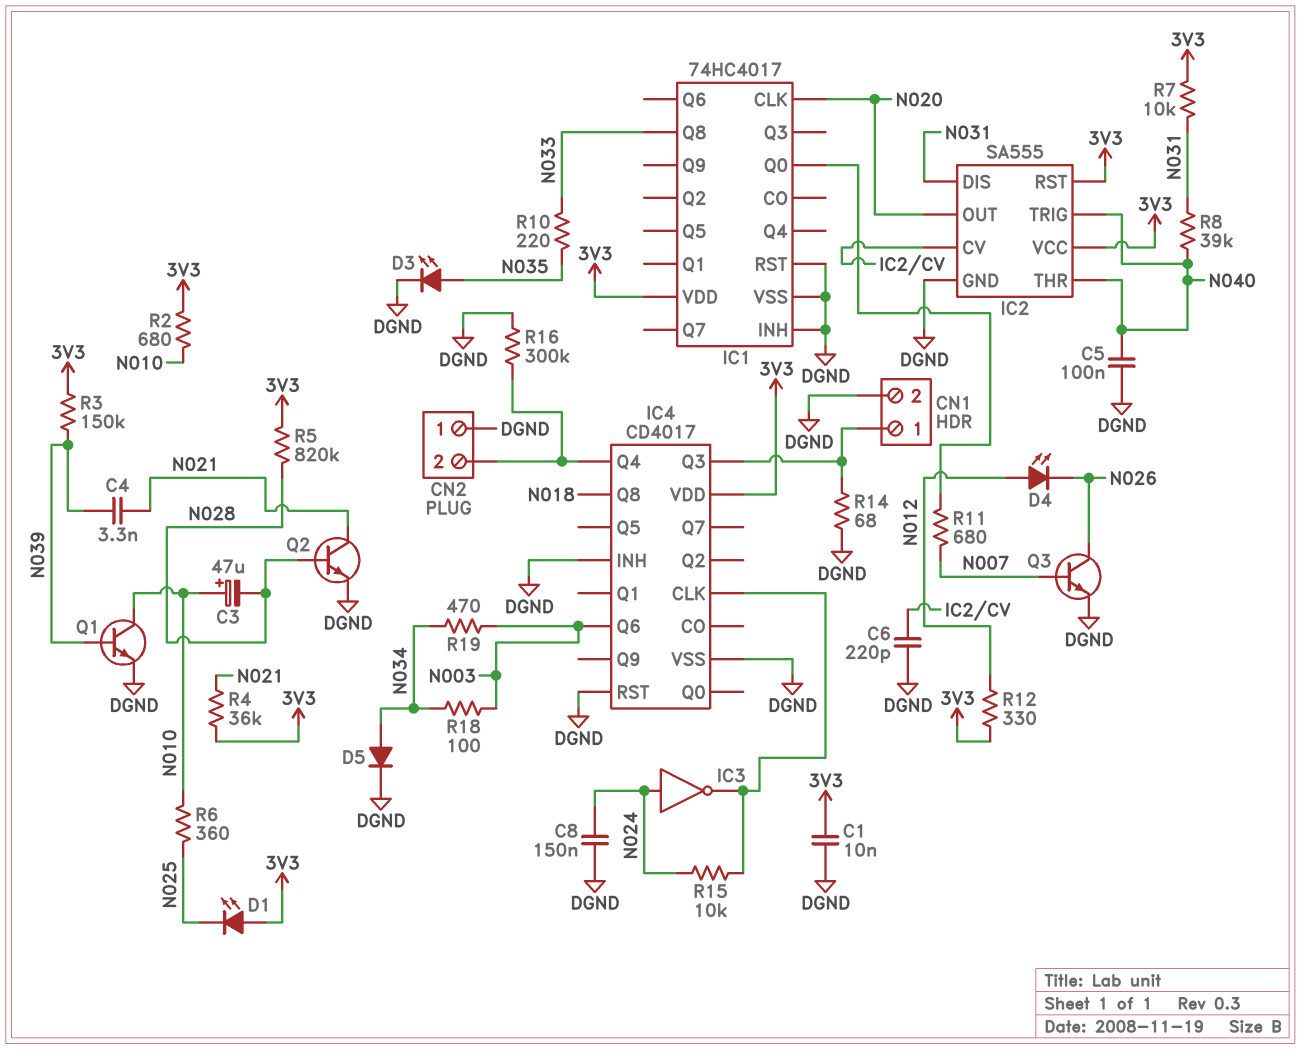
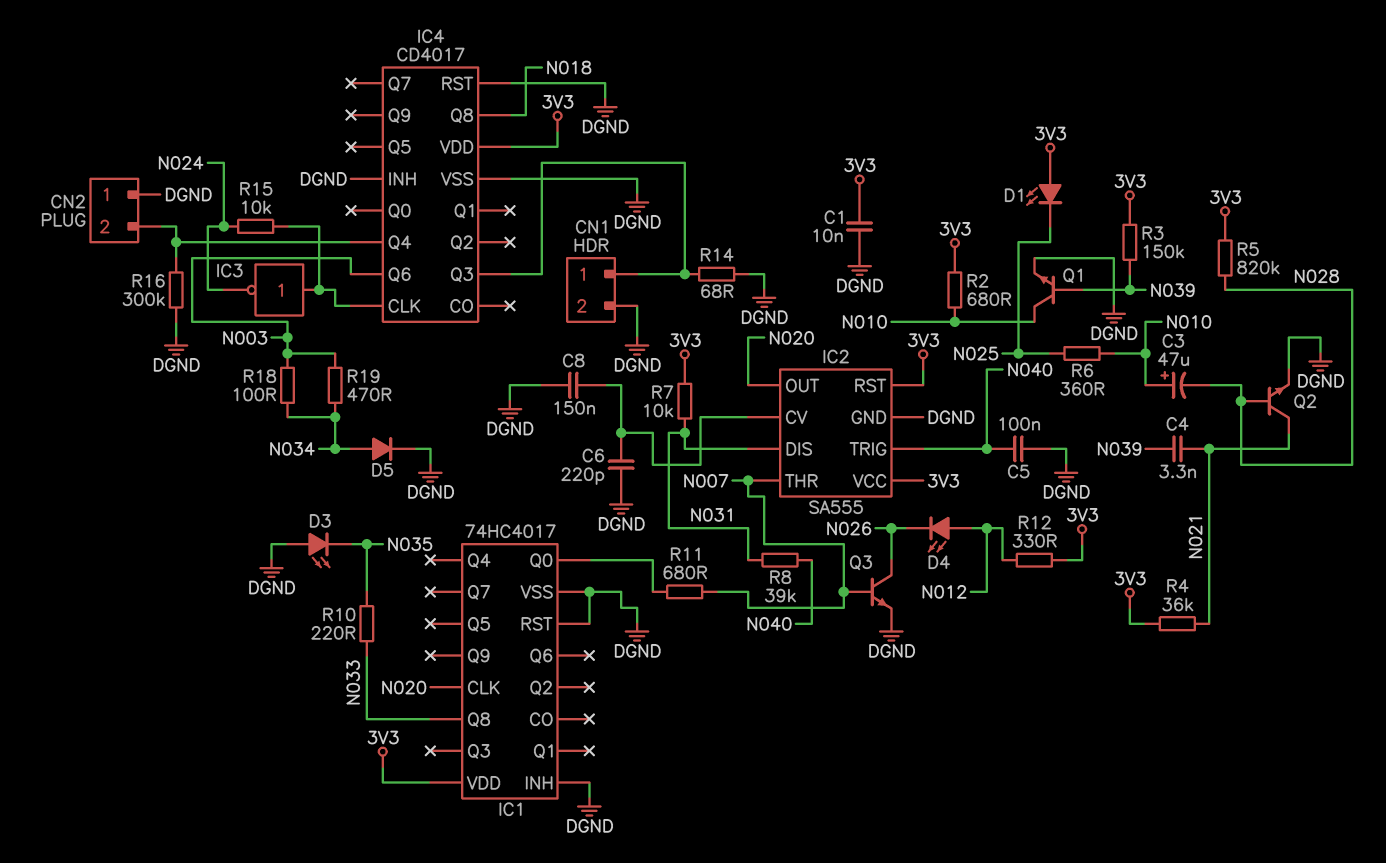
C8: 150nF (DGND, N024) -> 150nF (DGND, IC2/CV)
D3: LED (A N035, K DGND) -> LED (A DGND, K N035)
IC2 pin THR: N040 -> N007
IC3: NOT (in N024, out IC4/CLK) -> NOT (in IC4/CLK, out N024)

